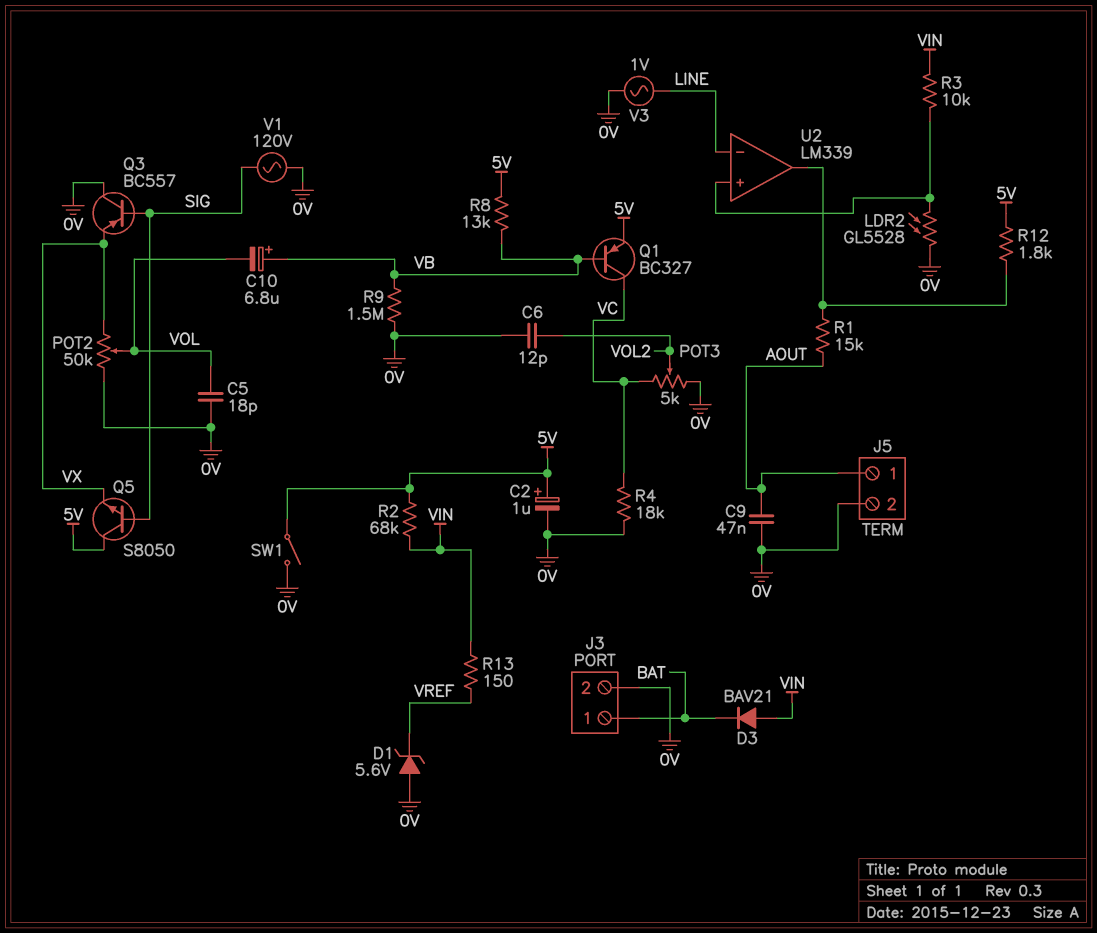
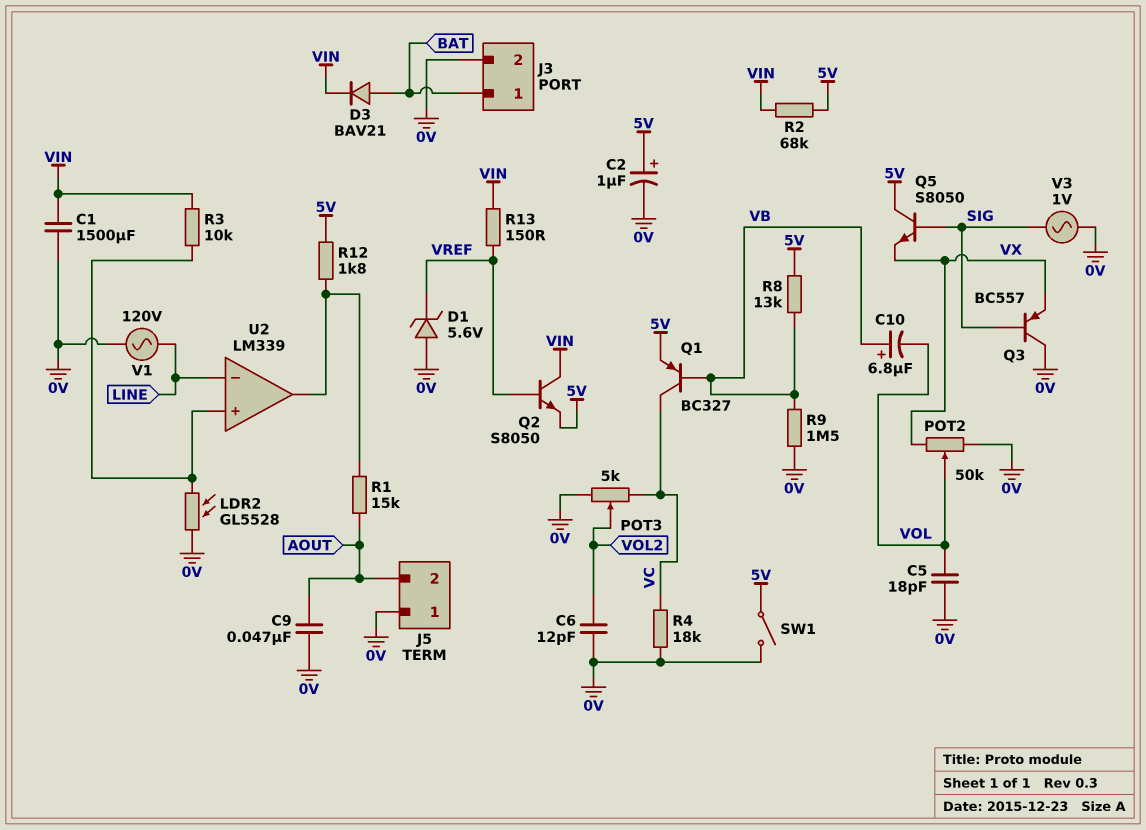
C1: none -> 1500uF (0V, VIN)
D3: diode BAV21 (A VIN, K BAT) -> diode BAV21 (A BAT, K VIN)
J5 pin 1: AOUT -> 0V
J5 pin 2: 0V -> AOUT
Q2: none -> NPN S8050 (B VREF, C VIN, E 5V)
V1: AC 120V (0V, SIG) -> AC 120V (0V, LINE)
V3: AC 1V (0V, LINE) -> AC 1V (0V, SIG)

